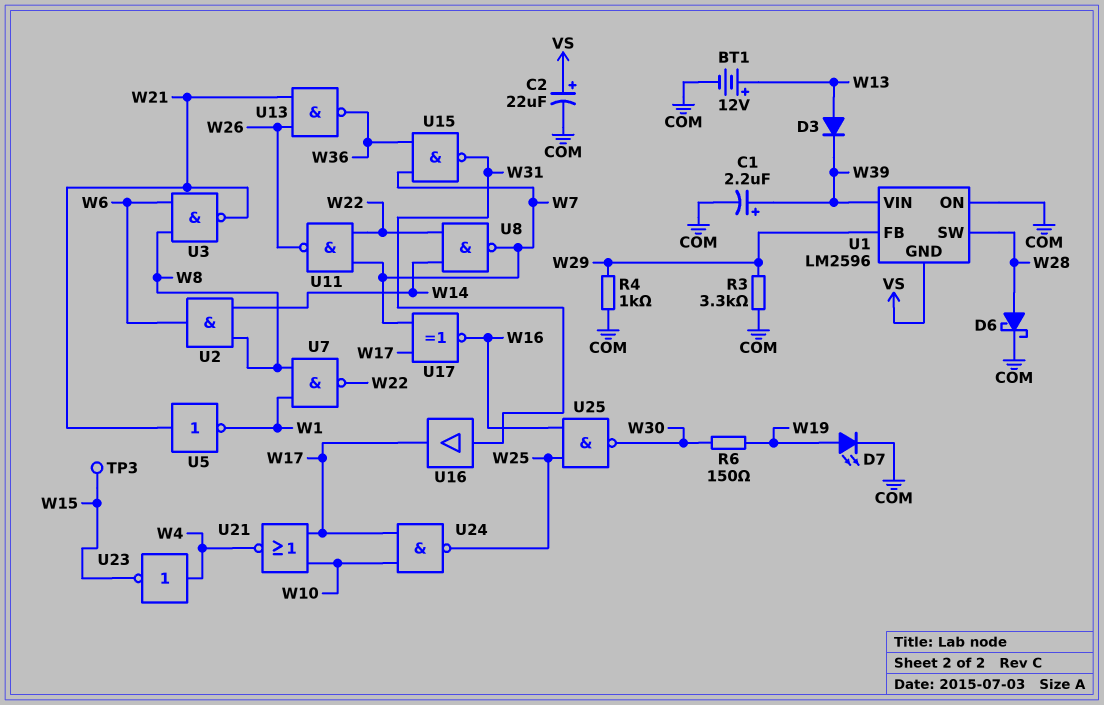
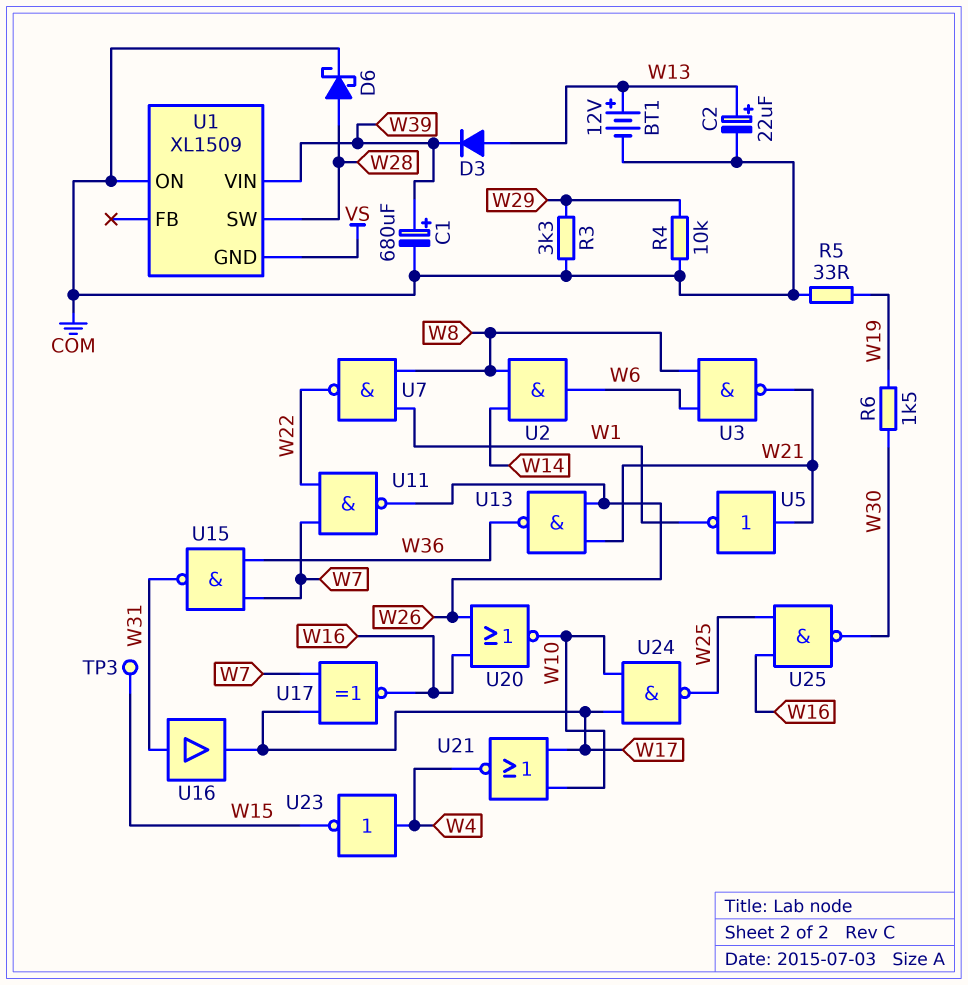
C1: 2.2uF (plus W39, minus COM) -> 680uF (plus W39, minus COM)
C2: 22uF (plus VS, minus COM) -> 22uF (plus W13, minus COM)
D7: LED (A W19, K COM) -> none
R4: 1k (COM, W29) -> 10k (COM, W29)
R5: none -> 33 (COM, W19)
R6: 150 (W19, W30) -> 1.5k (W19, W30)
U1: LM2596 -> XL1509
U1 pin FB: W29 -> none
U8: NAND (in W14, in W22, out W7) -> none
U20: none -> NOR (in W16, in W26, out W10)

